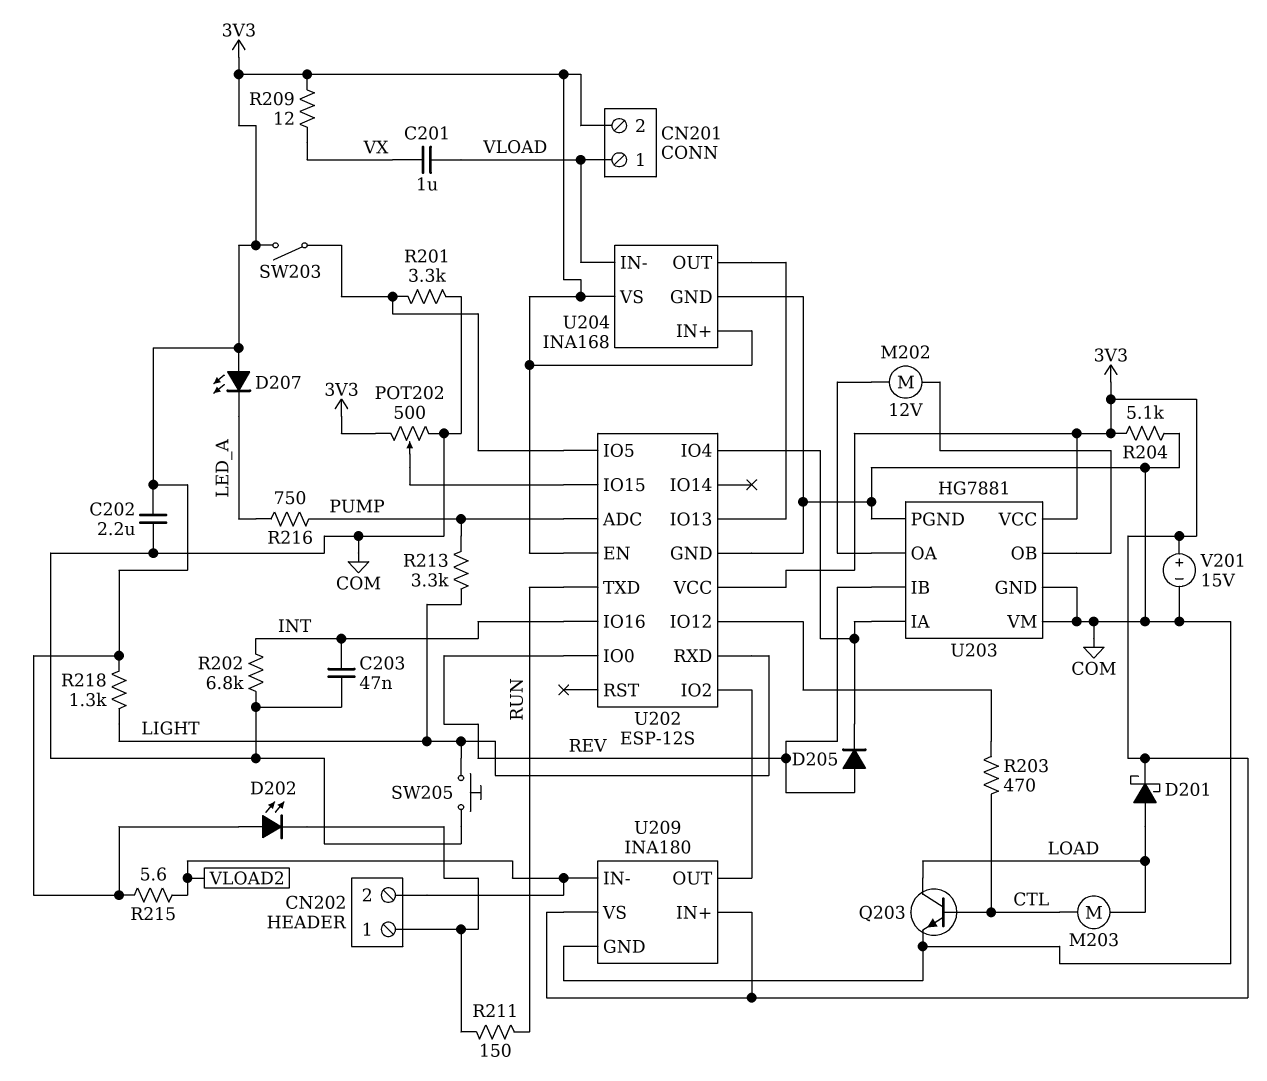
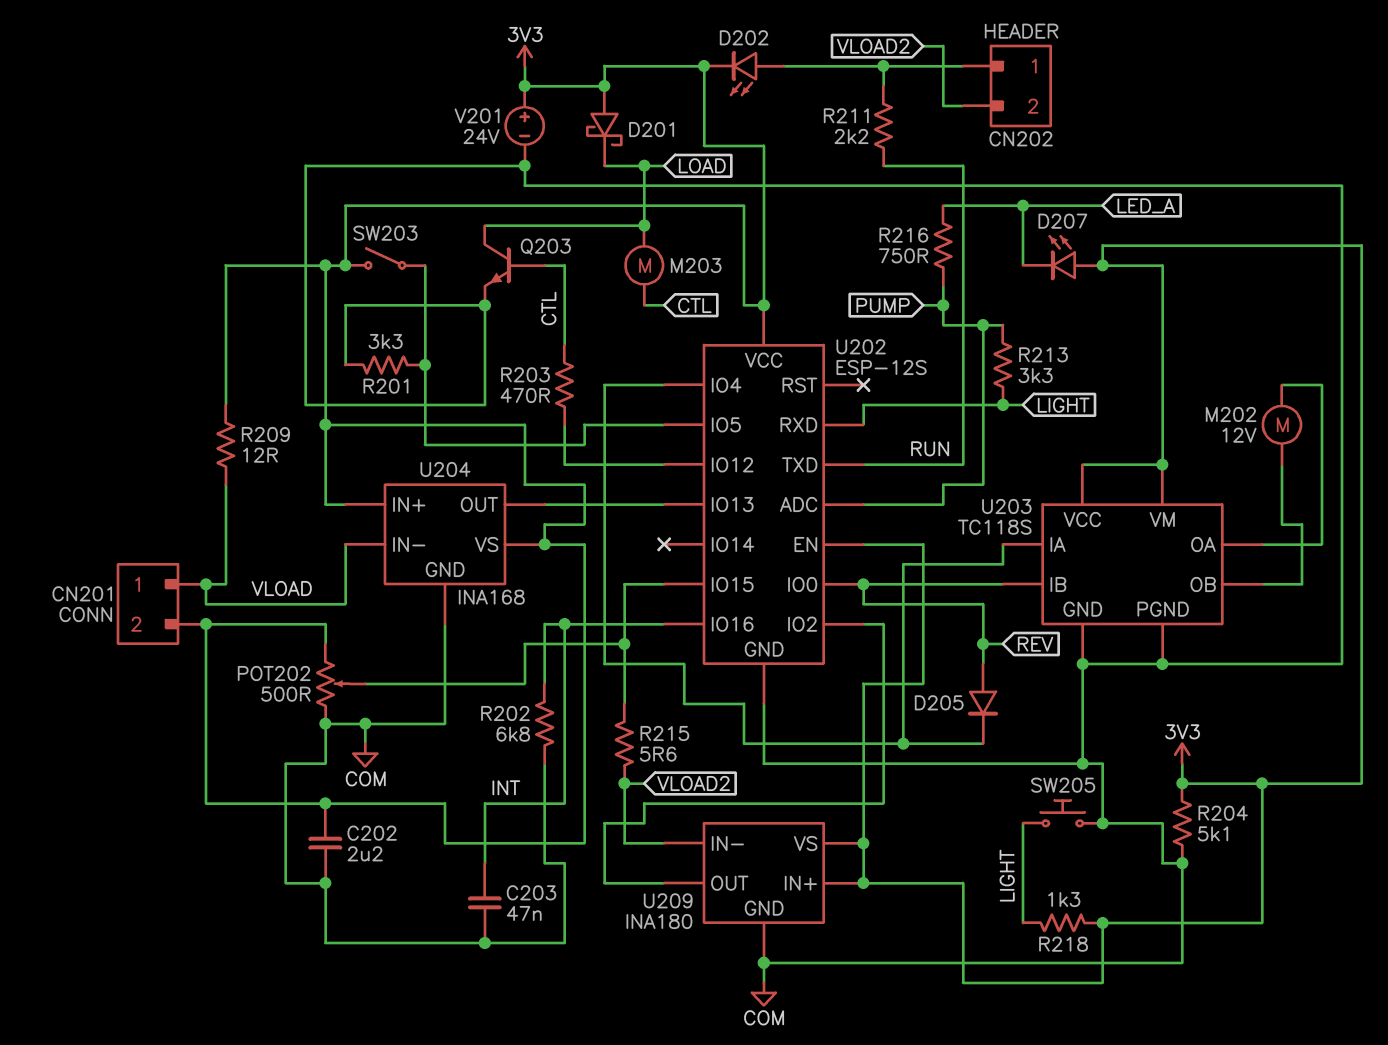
C201: 1uF (VLOAD, VX) -> none
D201: schottky (A LOAD, K 3V3) -> schottky (A 3V3, K LOAD)
D202: LED (A 3V3, K CN202/1) -> LED (A CN202/1, K 3V3)
R209: 12 (3V3, VX) -> 12 (3V3, VLOAD)
R211: 150 (CN202/1, RUN) -> 2.2k (CN202/1, RUN)
R215: 5.6 (3V3, VLOAD2) -> 5.6 (U202/IO15, VLOAD2)
U203: HG7881 -> TC118S
U203 pin VM: COM -> 3V3
V201: 15V (plus 3V3, minus COM) -> 24V (plus 3V3, minus COM)

